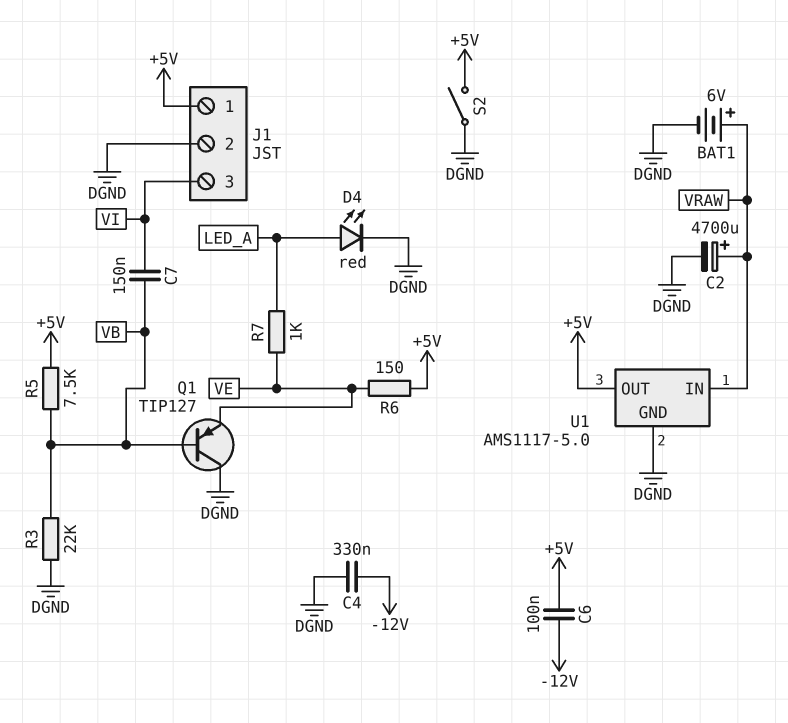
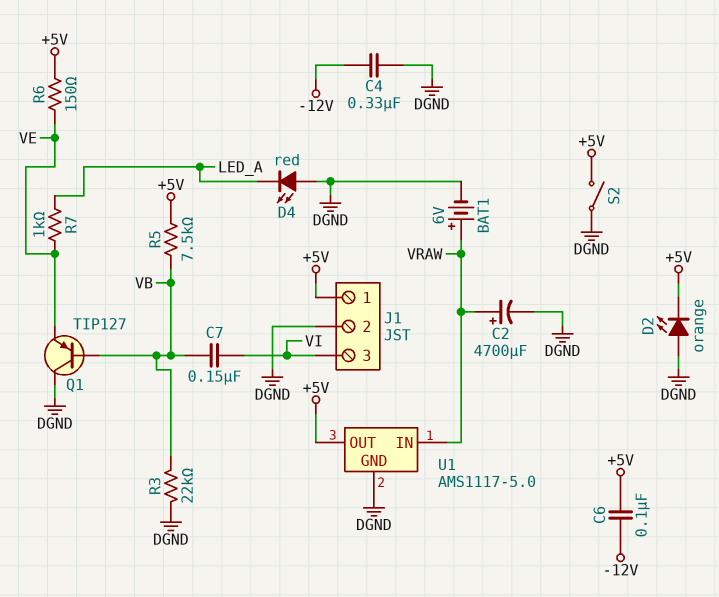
D2: none -> LED orange (A DGND, K +5V)
D4: LED red (A LED_A, K DGND) -> LED red (A DGND, K LED_A)

